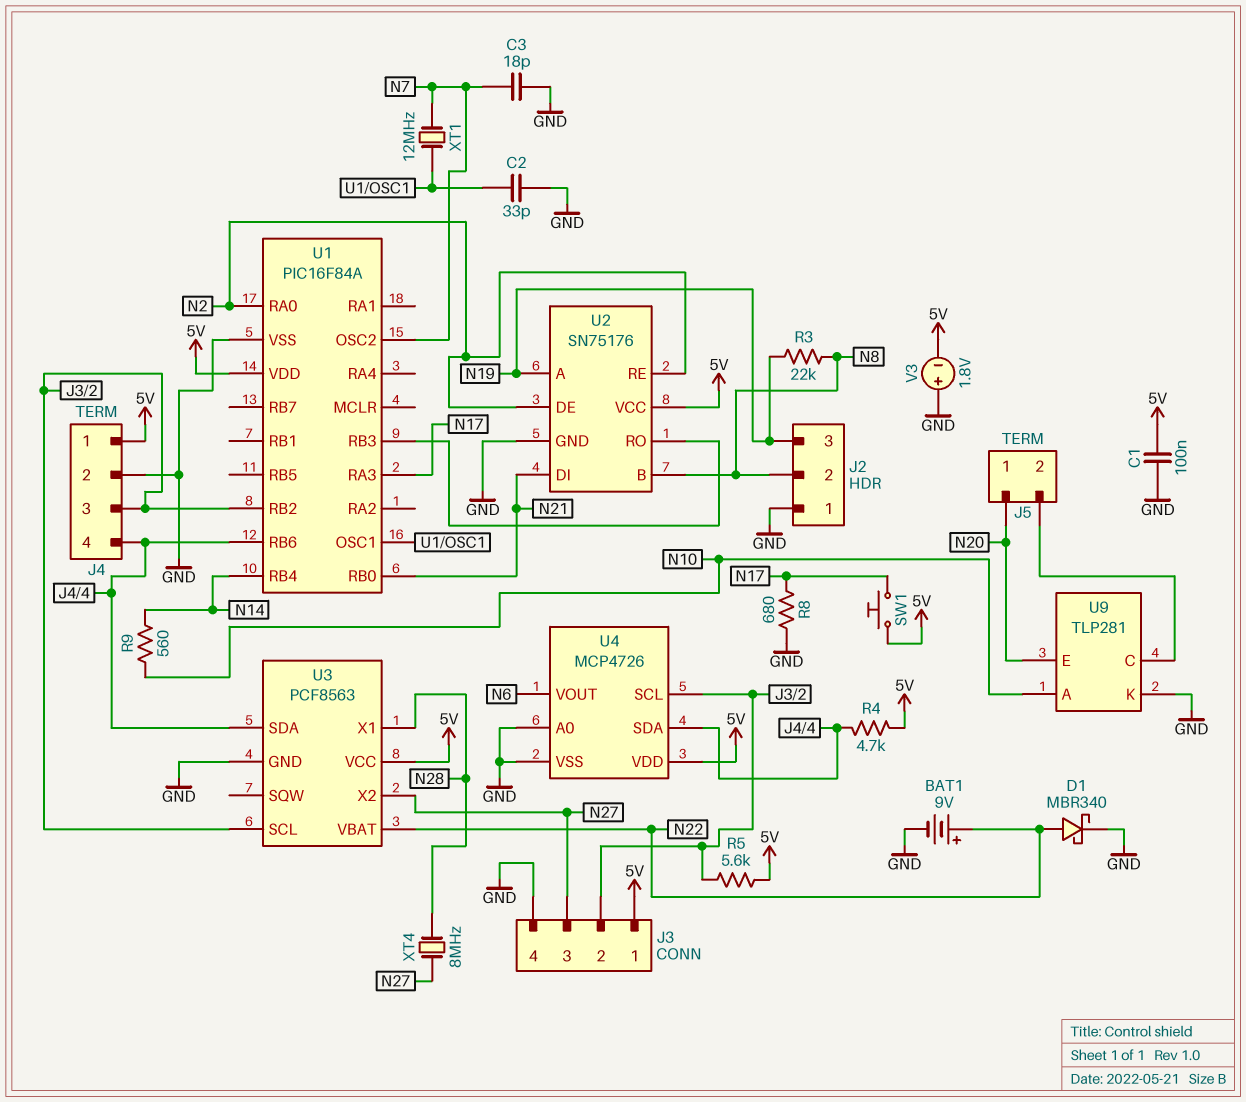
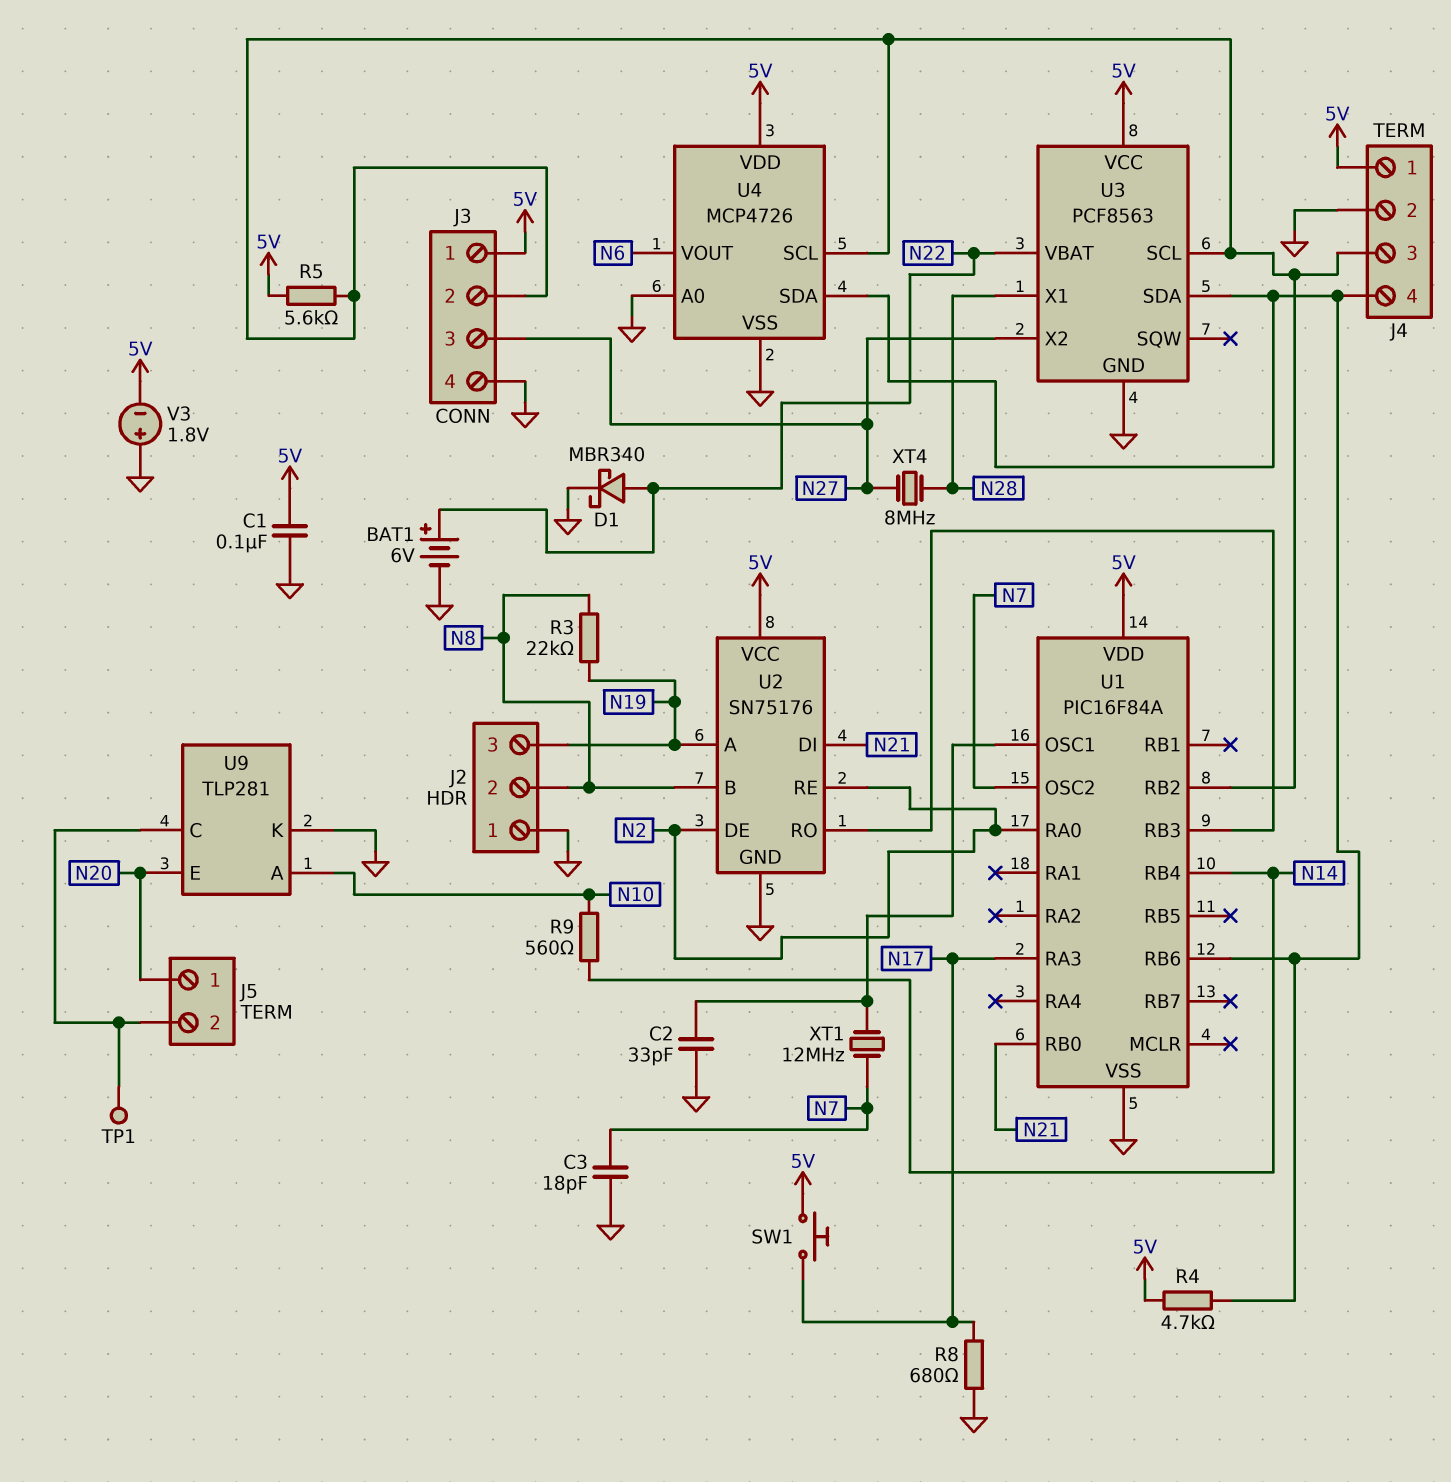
BAT1: 9V (plus N22, minus GND) -> 6V (plus N22, minus GND)
TP1: none -> test point (J5/2)

